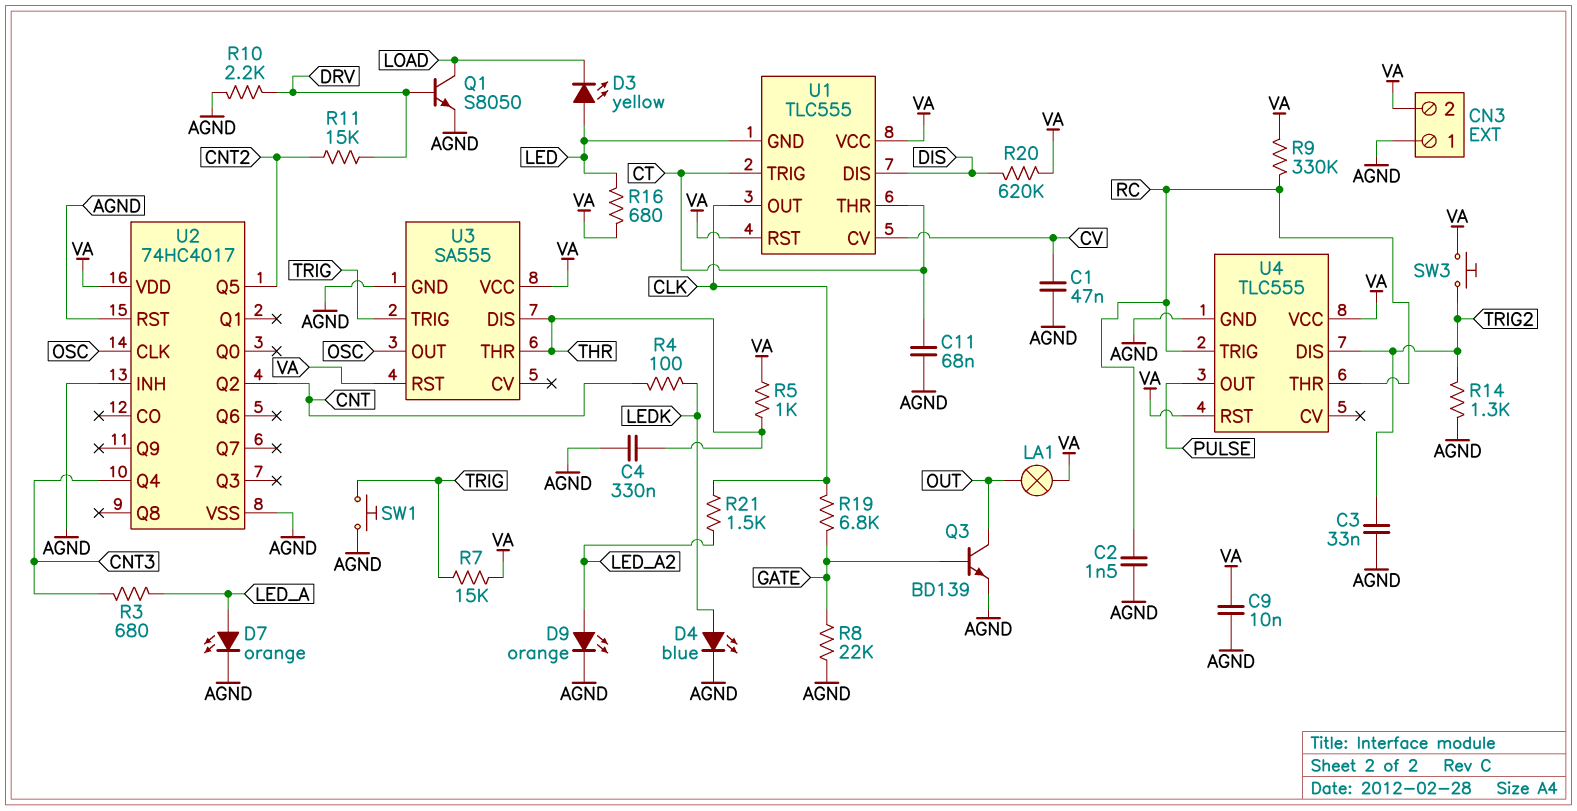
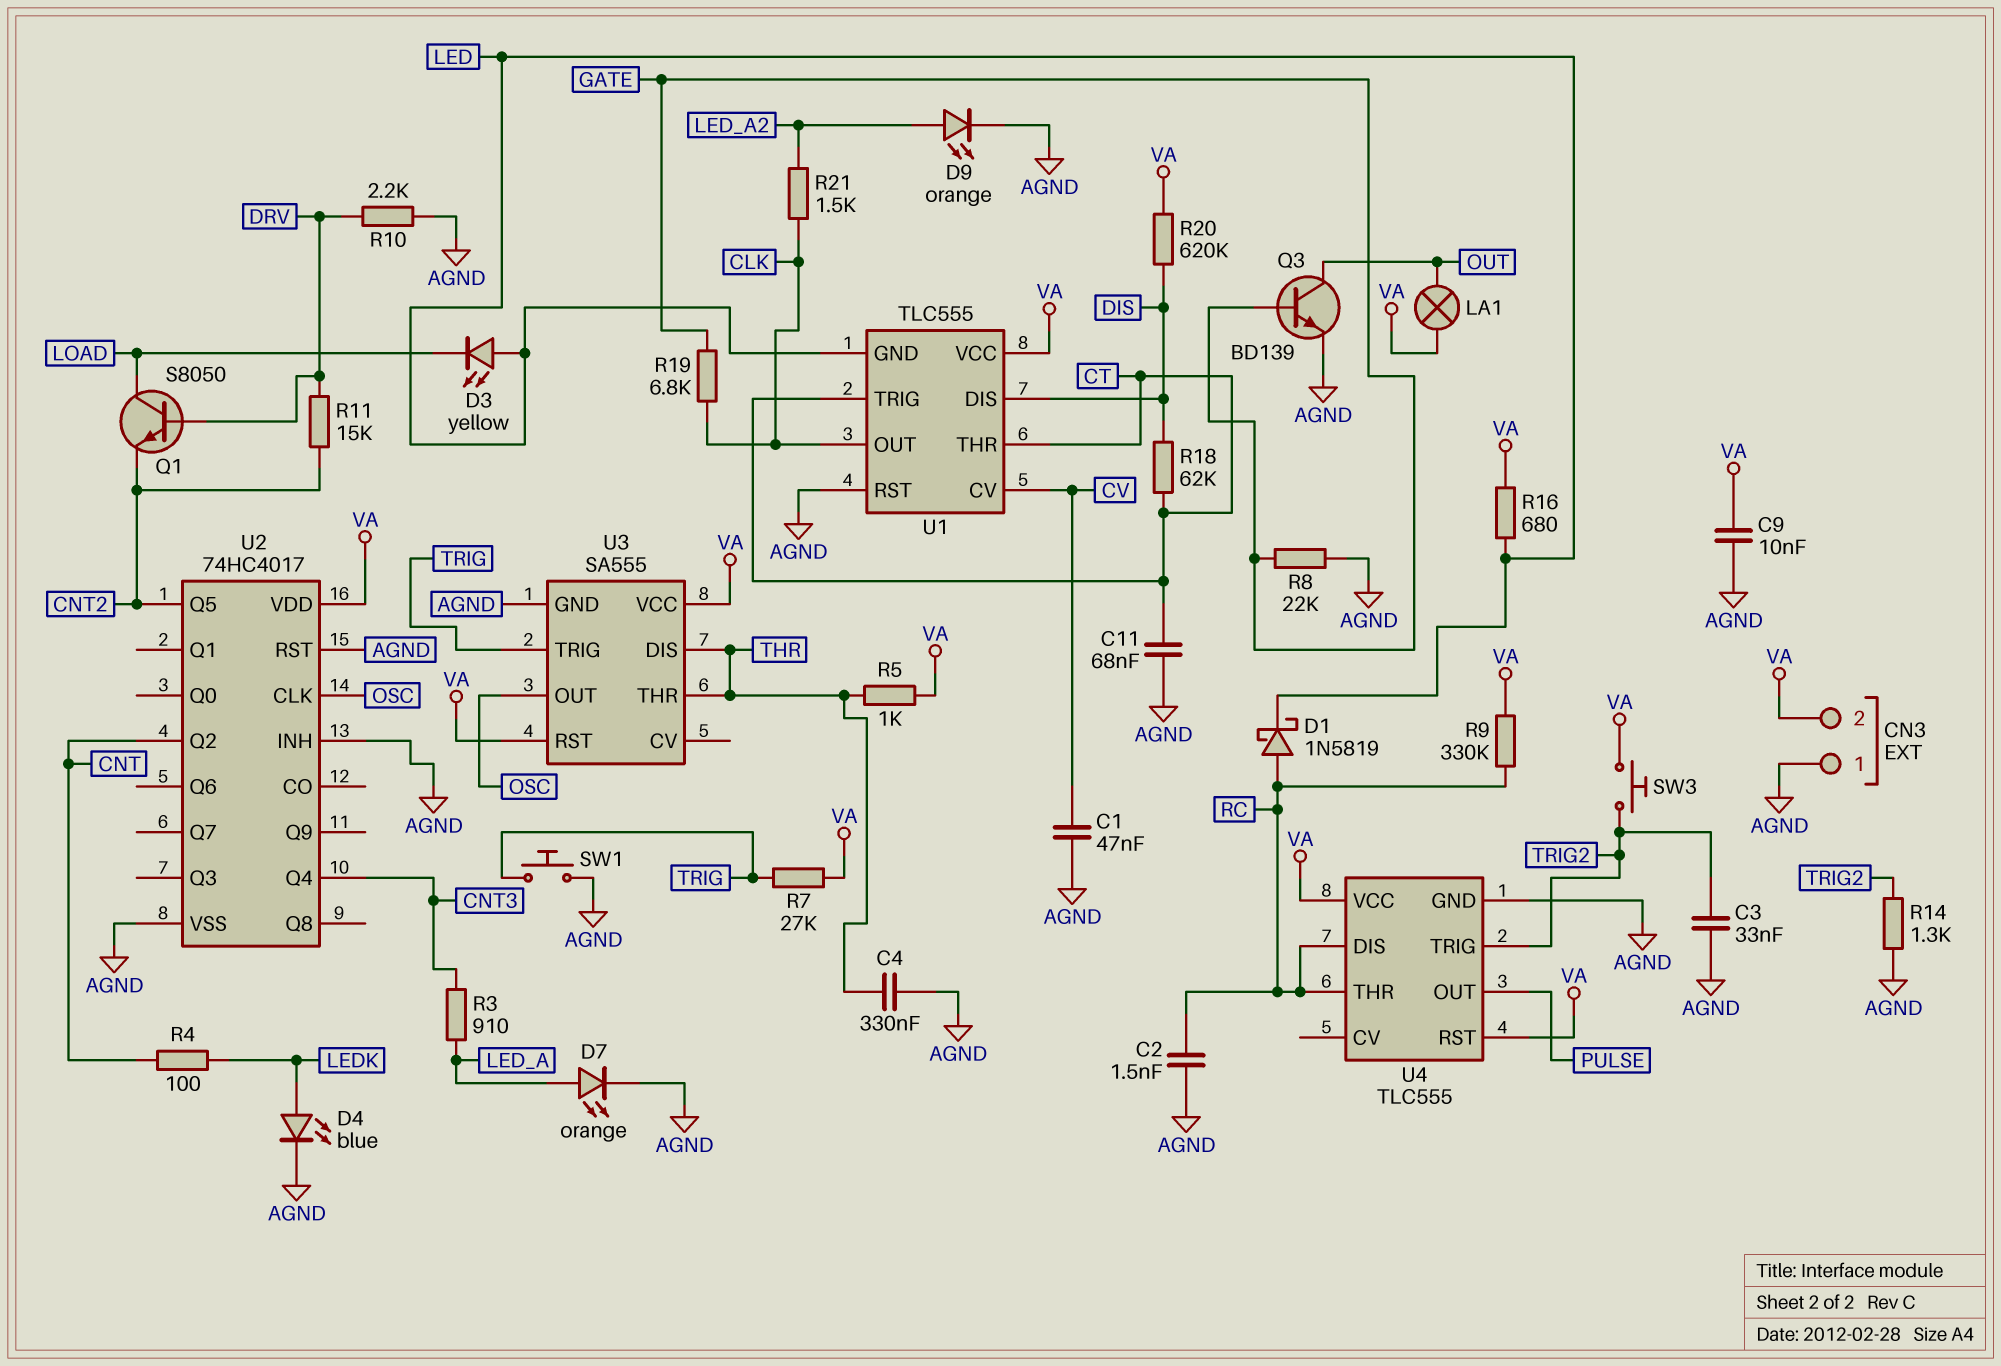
D1: none -> schottky 1N5819 (A RC, K LED)
Q1: NPN S8050 (B DRV, C LOAD, E AGND) -> NPN S8050 (B DRV, C LOAD, E CNT2)
R3: 680 (CNT3, LED_A) -> 910 (CNT3, LED_A)
R7: 15k (TRIG, VA) -> 27k (TRIG, VA)
R18: none -> 62k (CT, DIS)
U1 pin RST: VA -> AGND
U4 pin DIS: TRIG2 -> RC
U4 pin TRIG: RC -> TRIG2

